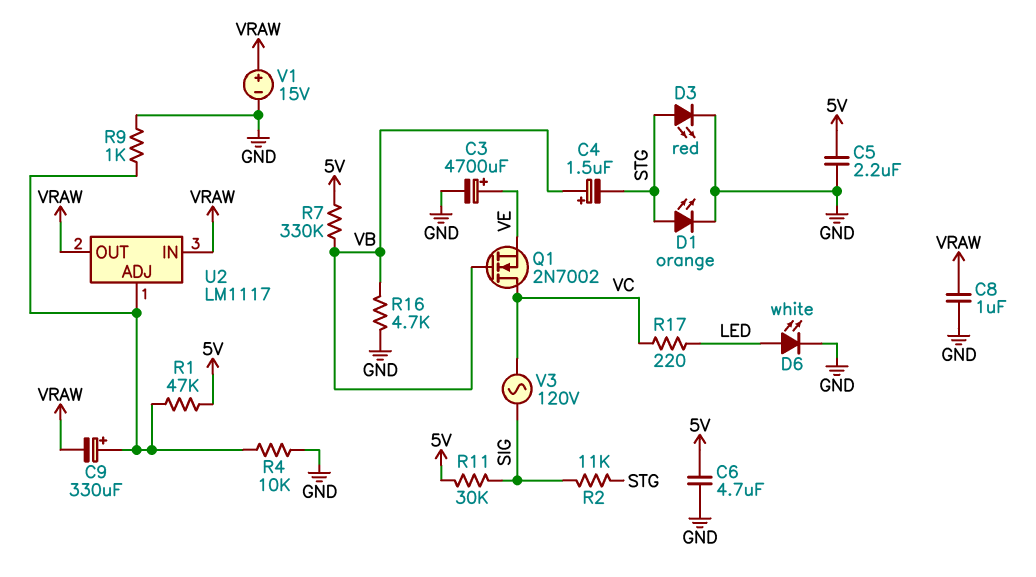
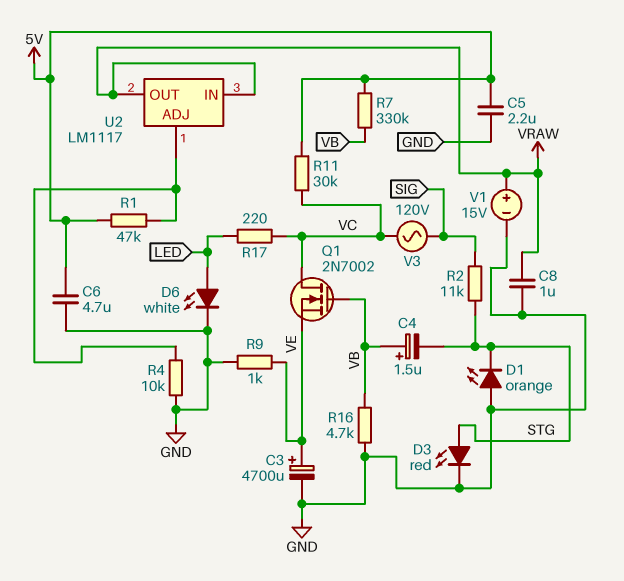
C9: 330uF (plus U2/ADJ, minus VRAW) -> none
D1: LED orange (A STG, K GND) -> LED orange (A GND, K STG)
R9: 1k (GND, U2/ADJ) -> 1k (GND, VE)
R11: 30k (5V, SIG) -> 30k (5V, VC)

